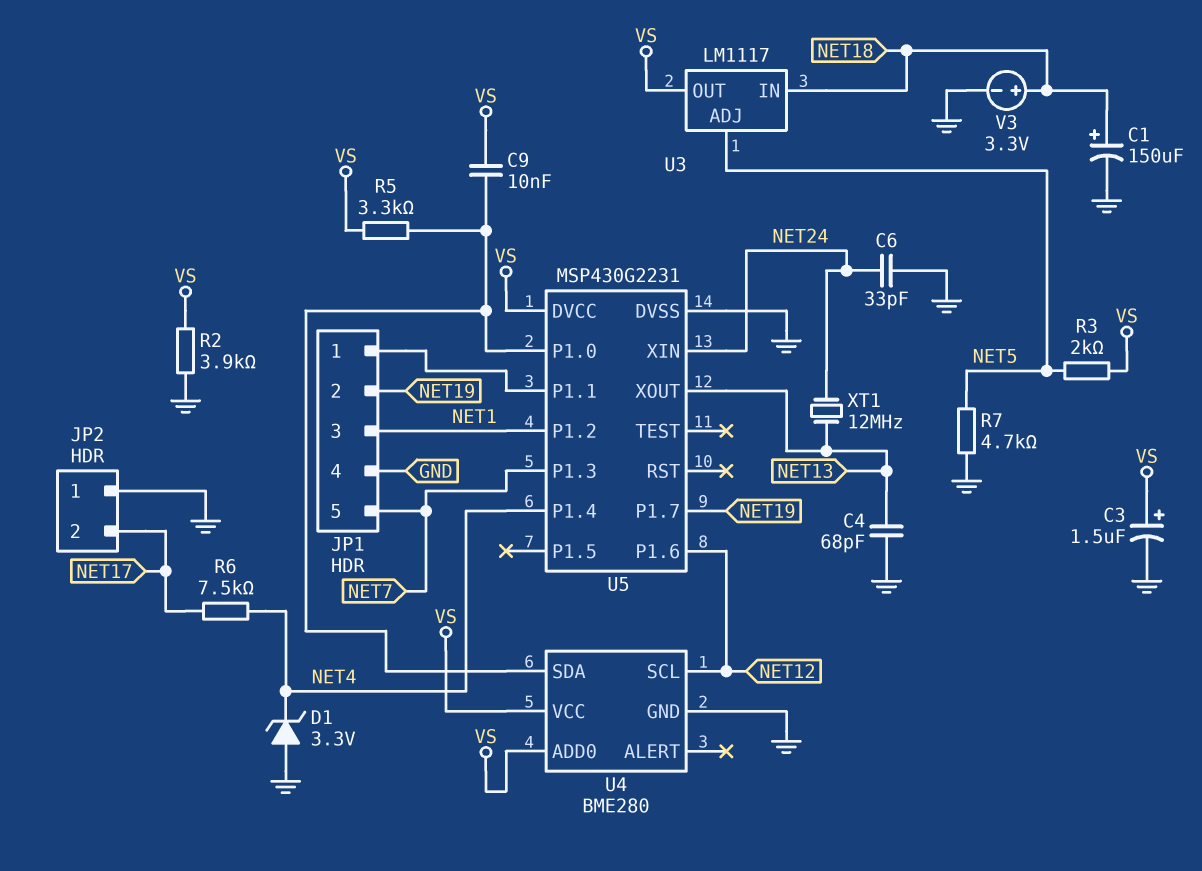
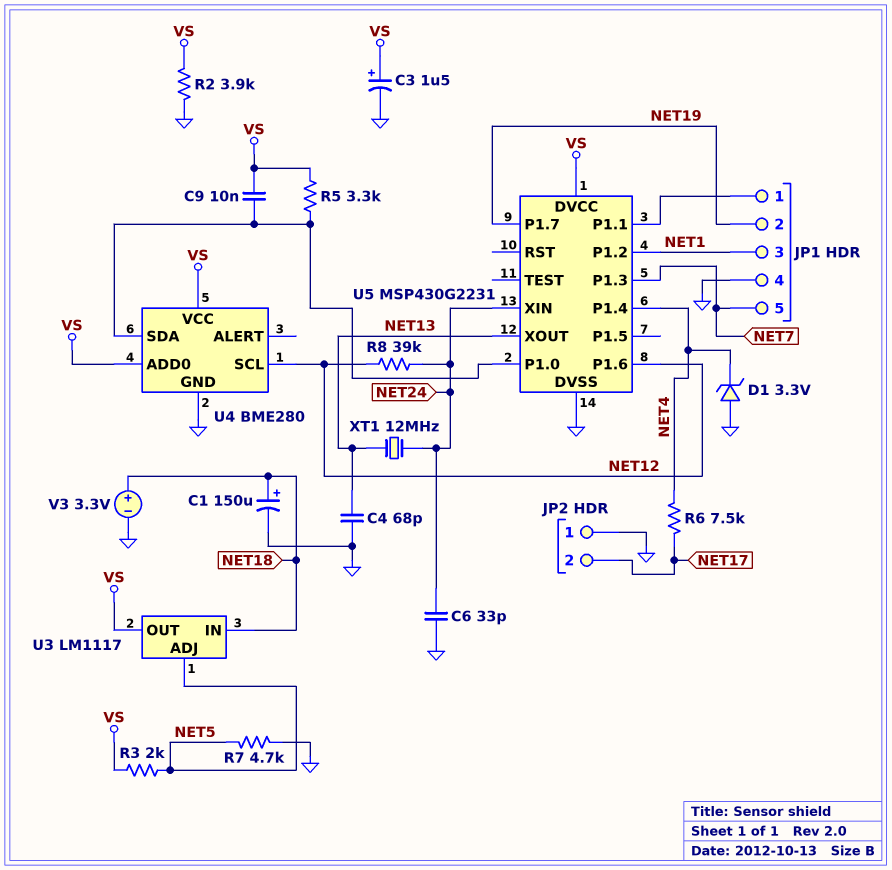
R8: none -> 39k (NET12, NET24)

